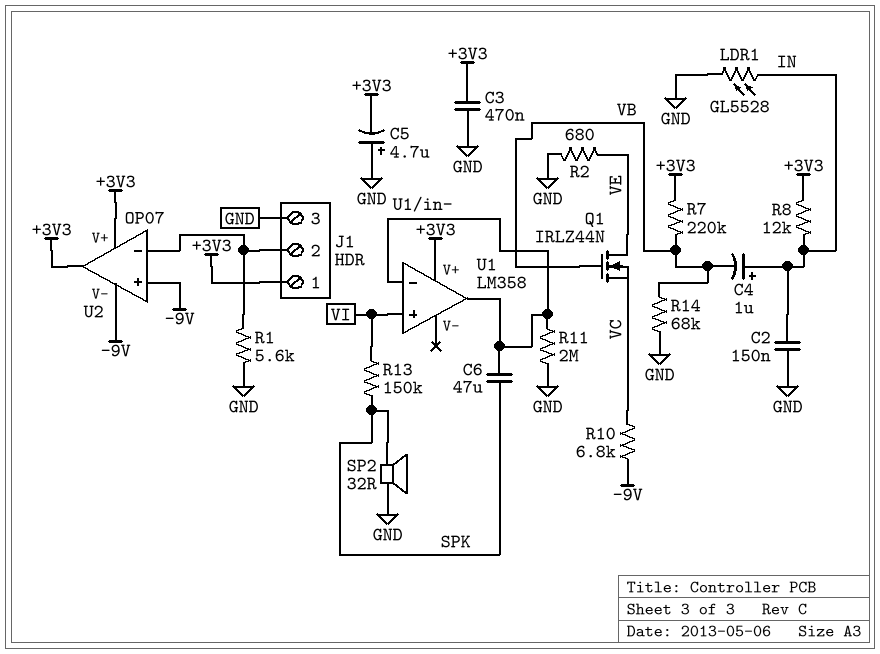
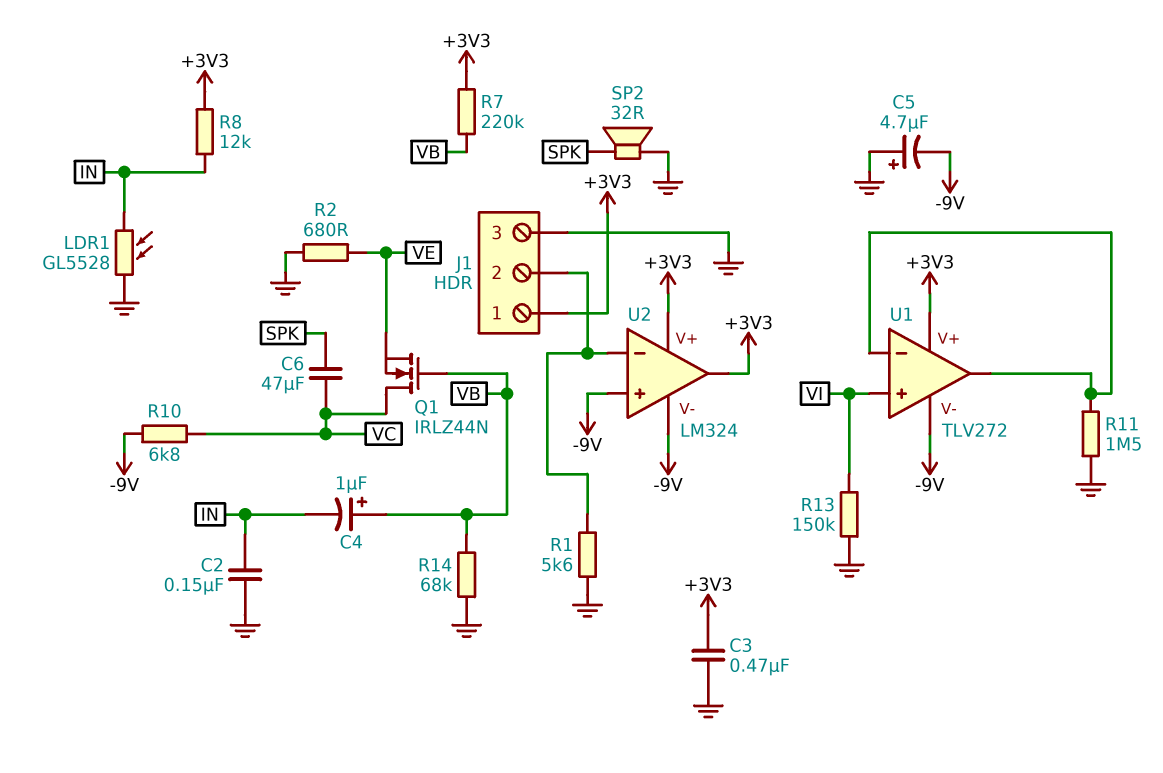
C4: 1uF (plus IN, minus VB) -> 1uF (plus VB, minus IN)
C5: 4.7uF (plus GND, minus +3V3) -> 4.7uF (plus GND, minus -9V)
C6: 47uF (SPK, U1/in-) -> 47uF (SPK, VC)
Q1: NMOS IRLZ44N (G VB, D VE, S VC) -> NMOS IRLZ44N (G VB, D VC, S VE)
R11: 2M (GND, U1/in-) -> 1.5M (GND, U1/in-)
R13: 150k (SPK, VI) -> 150k (GND, VI)
U1: LM358 -> TLV272
U1 pin V-: none -> -9V
U2: OP07 -> LM324

